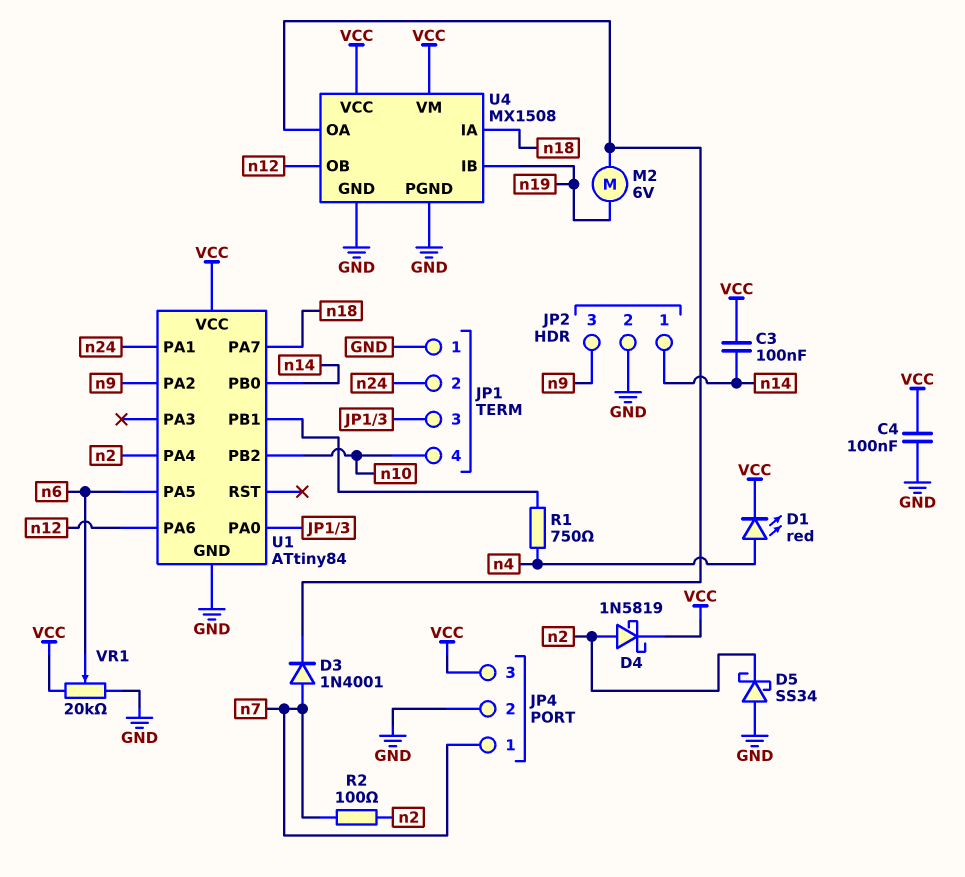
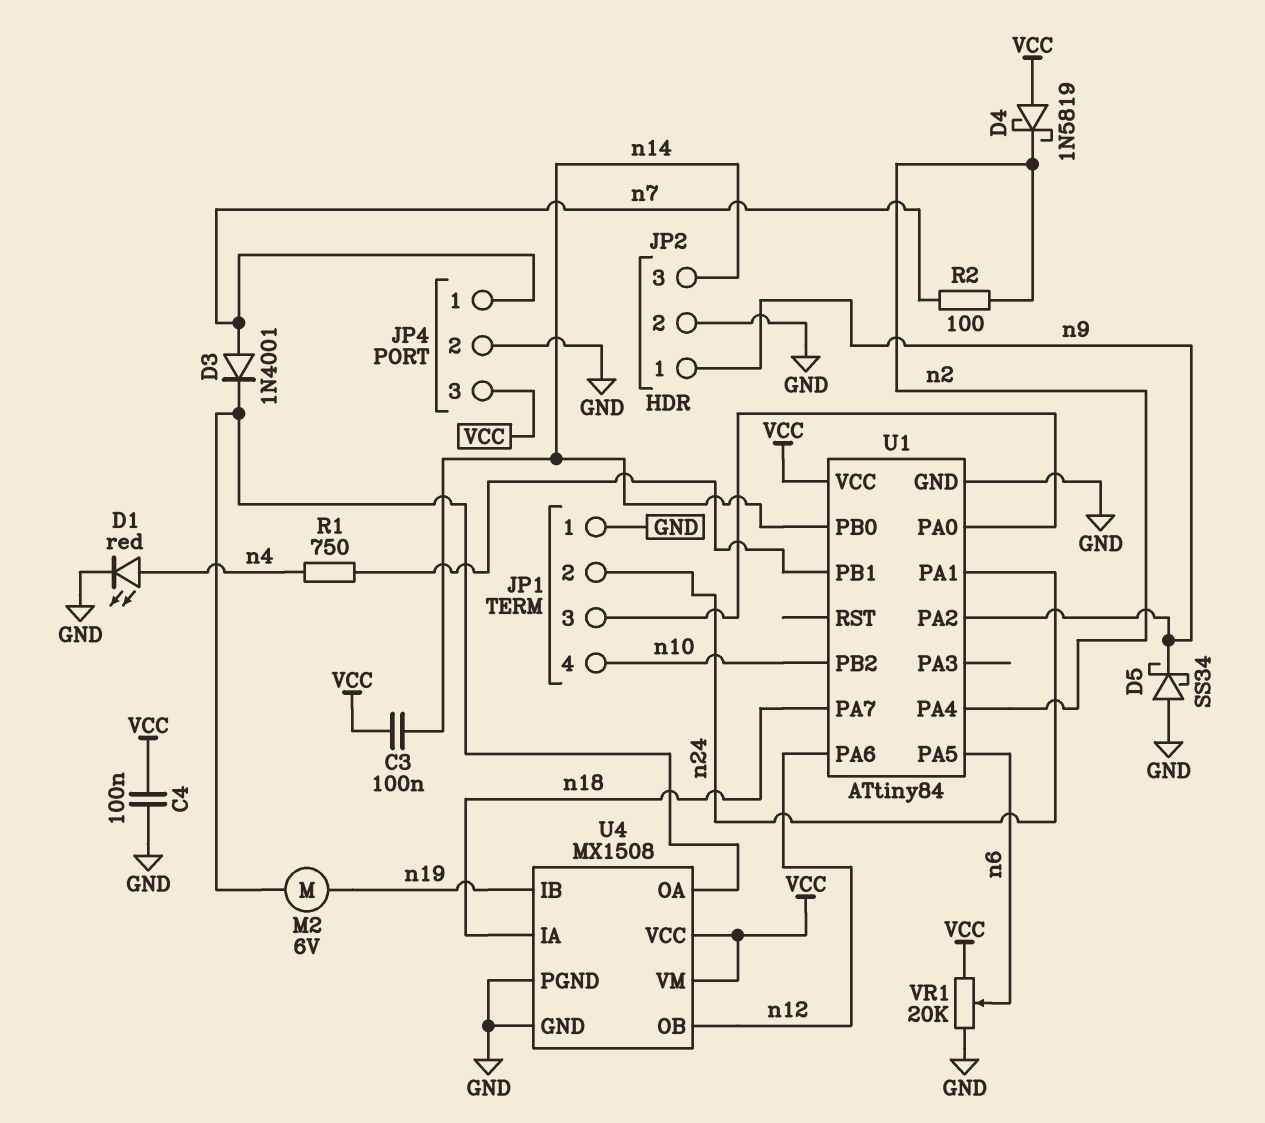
D1: LED red (A n4, K VCC) -> LED red (A n4, K GND)
D4: schottky 1N5819 (A n2, K VCC) -> schottky 1N5819 (A VCC, K n2)
D5: schottky SS34 (A GND, K n2) -> schottky SS34 (A GND, K n9)
JP2 pin 1: n14 -> n9
JP2 pin 3: n9 -> n14

